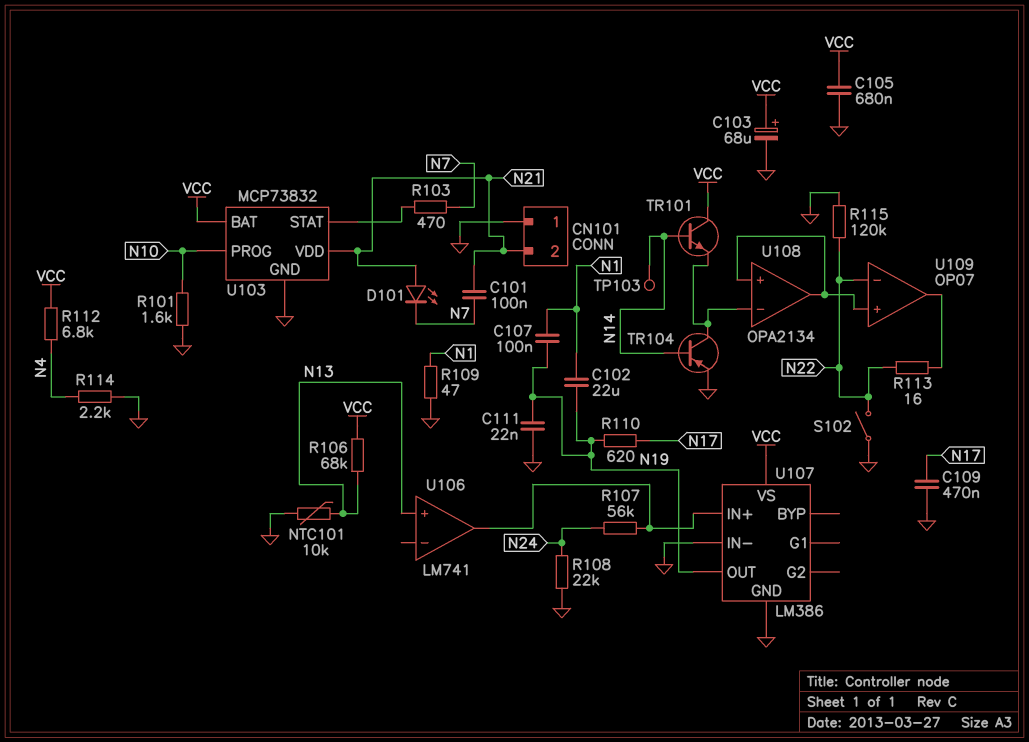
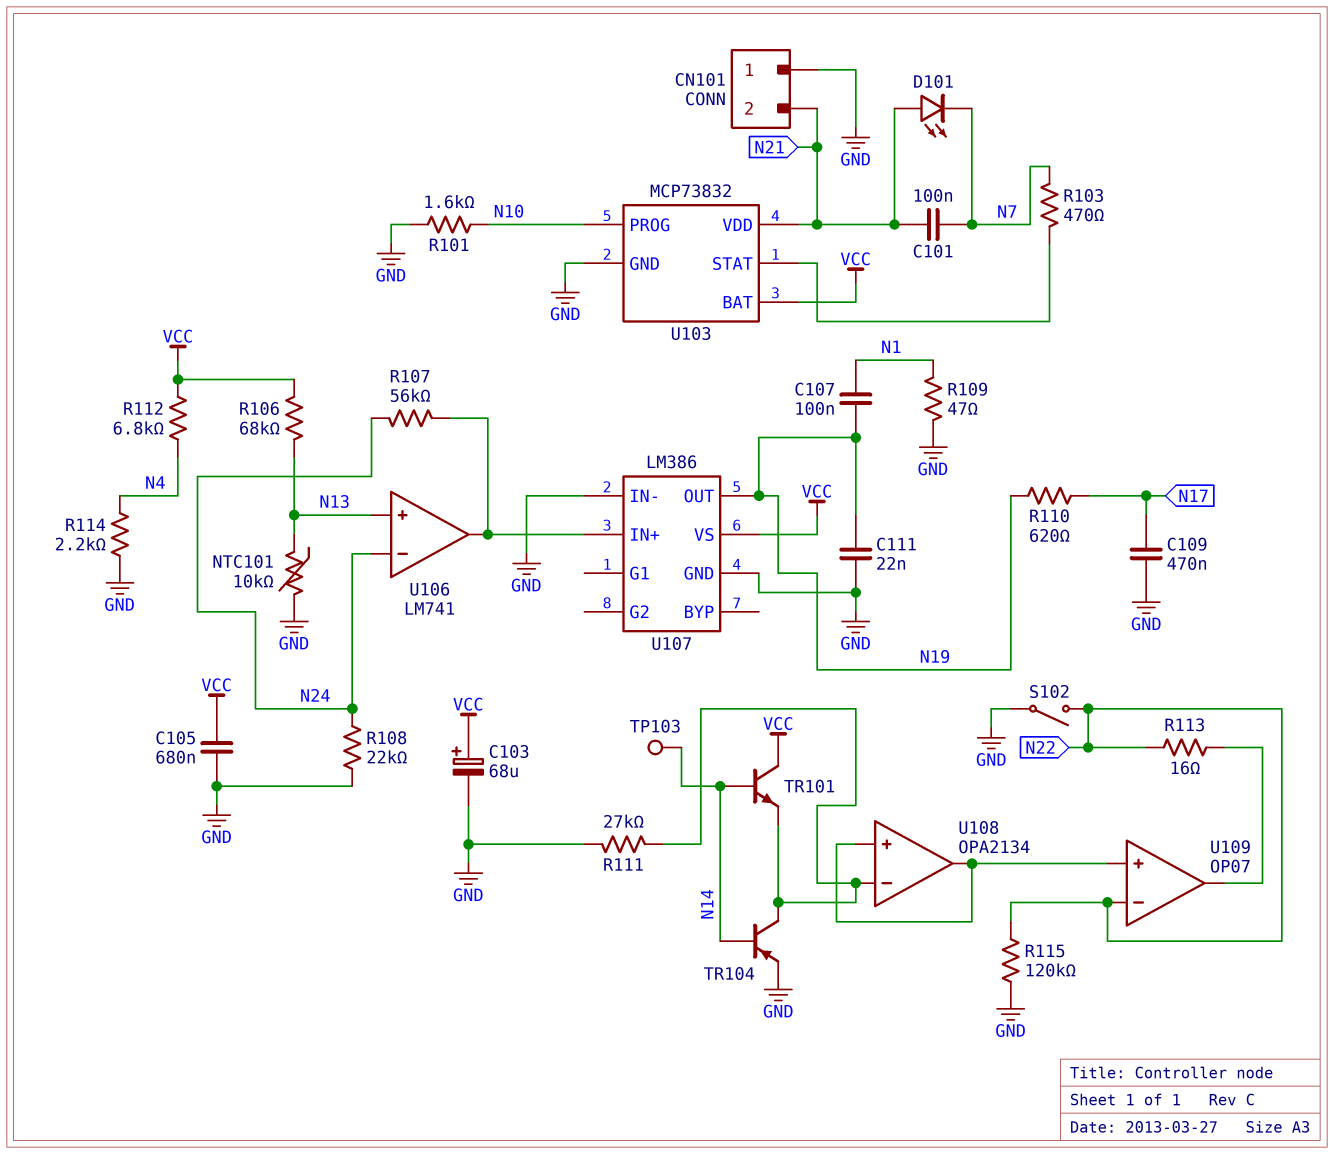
C102: 22uF (N1, N19) -> none
R111: none -> 27k (GND, U108/in-)
U106 pin in-: none -> N24

